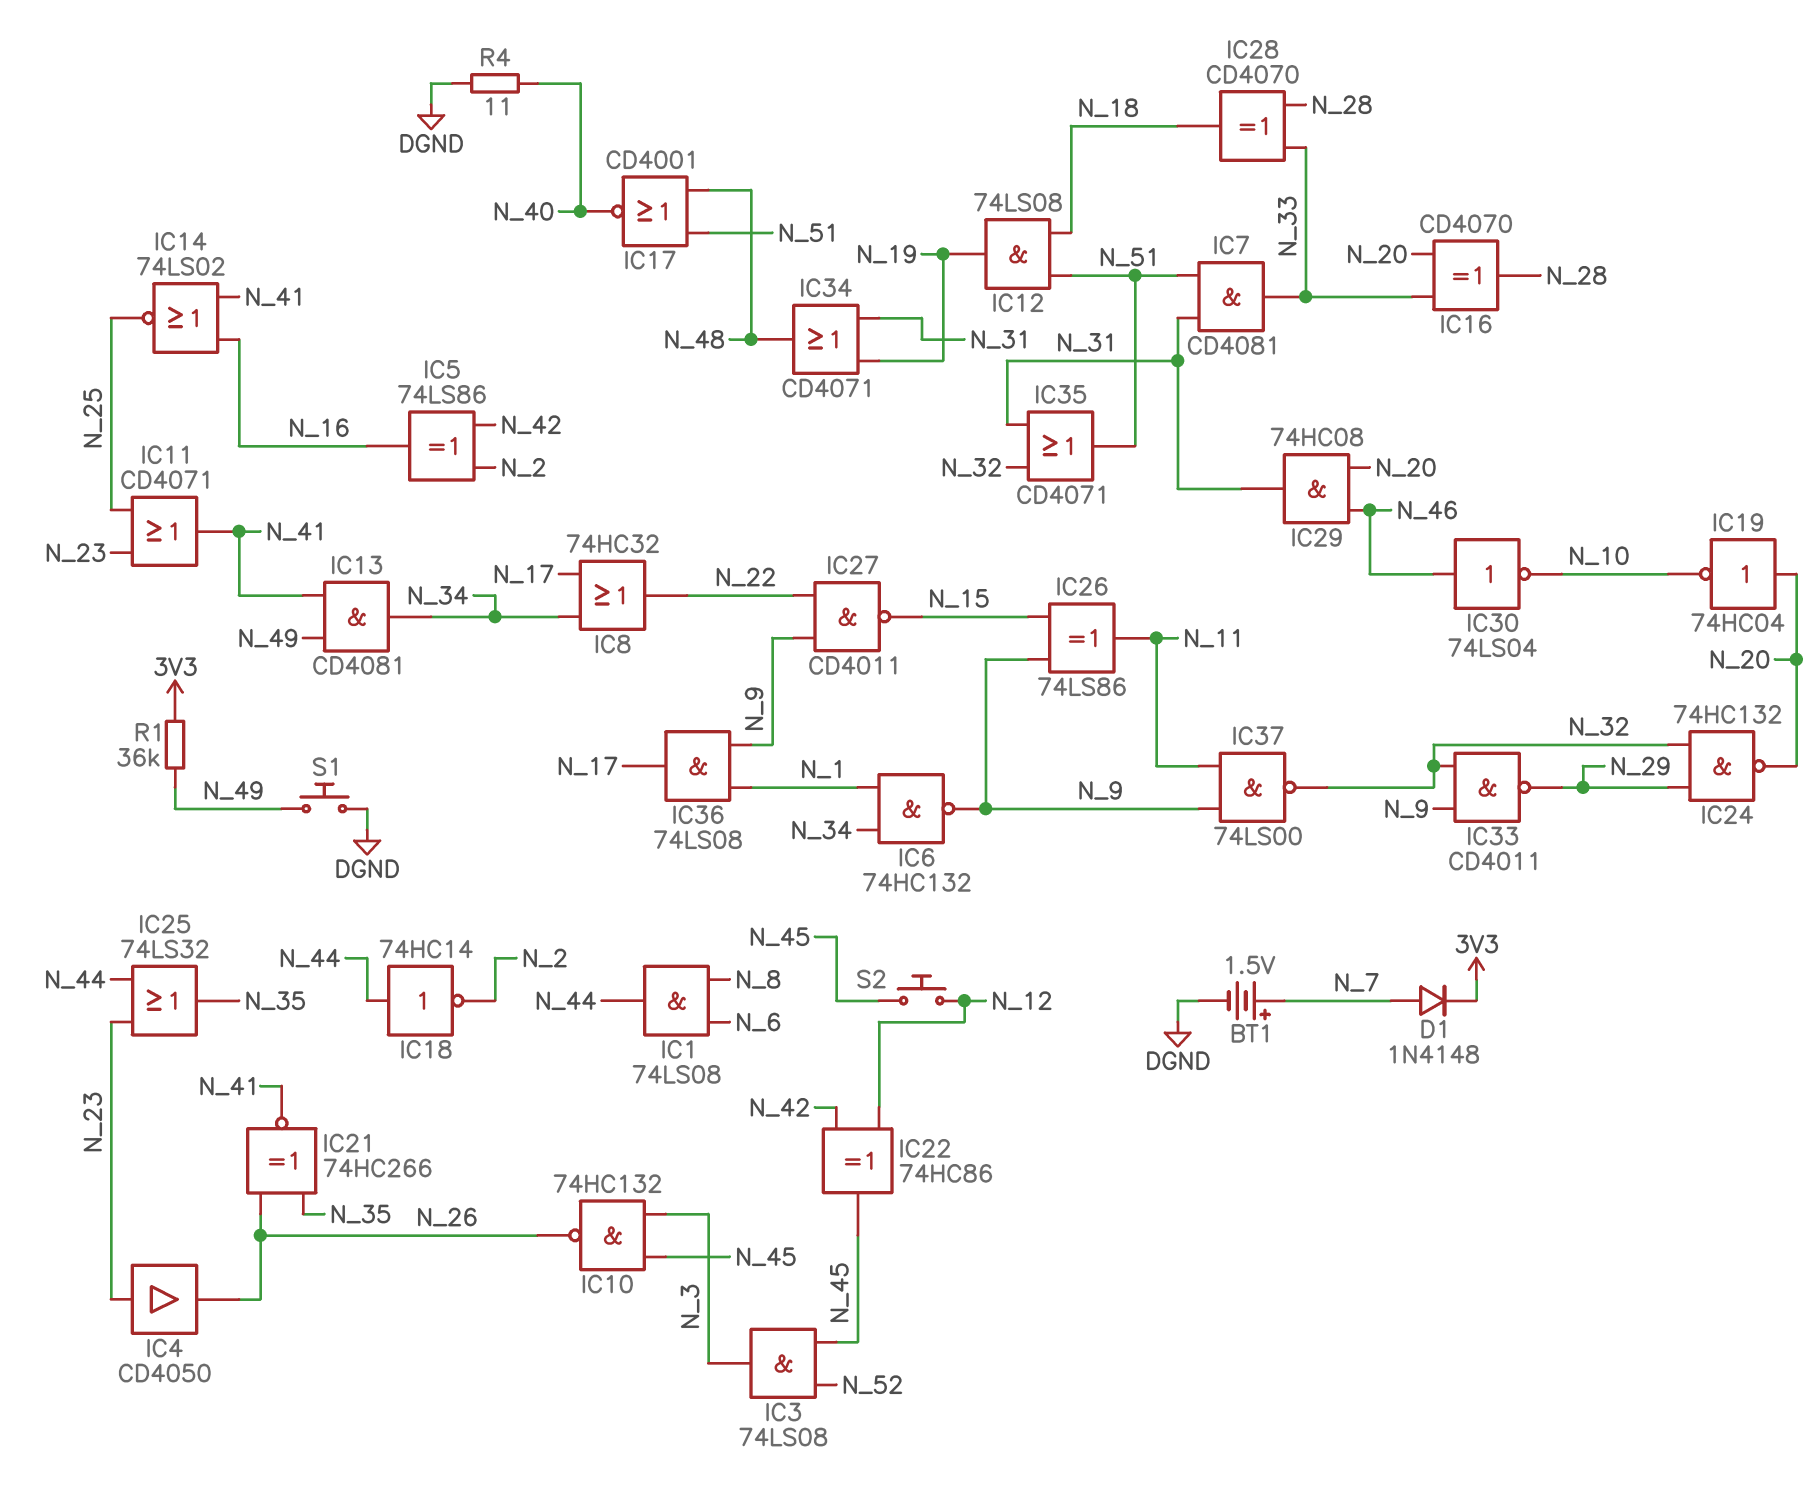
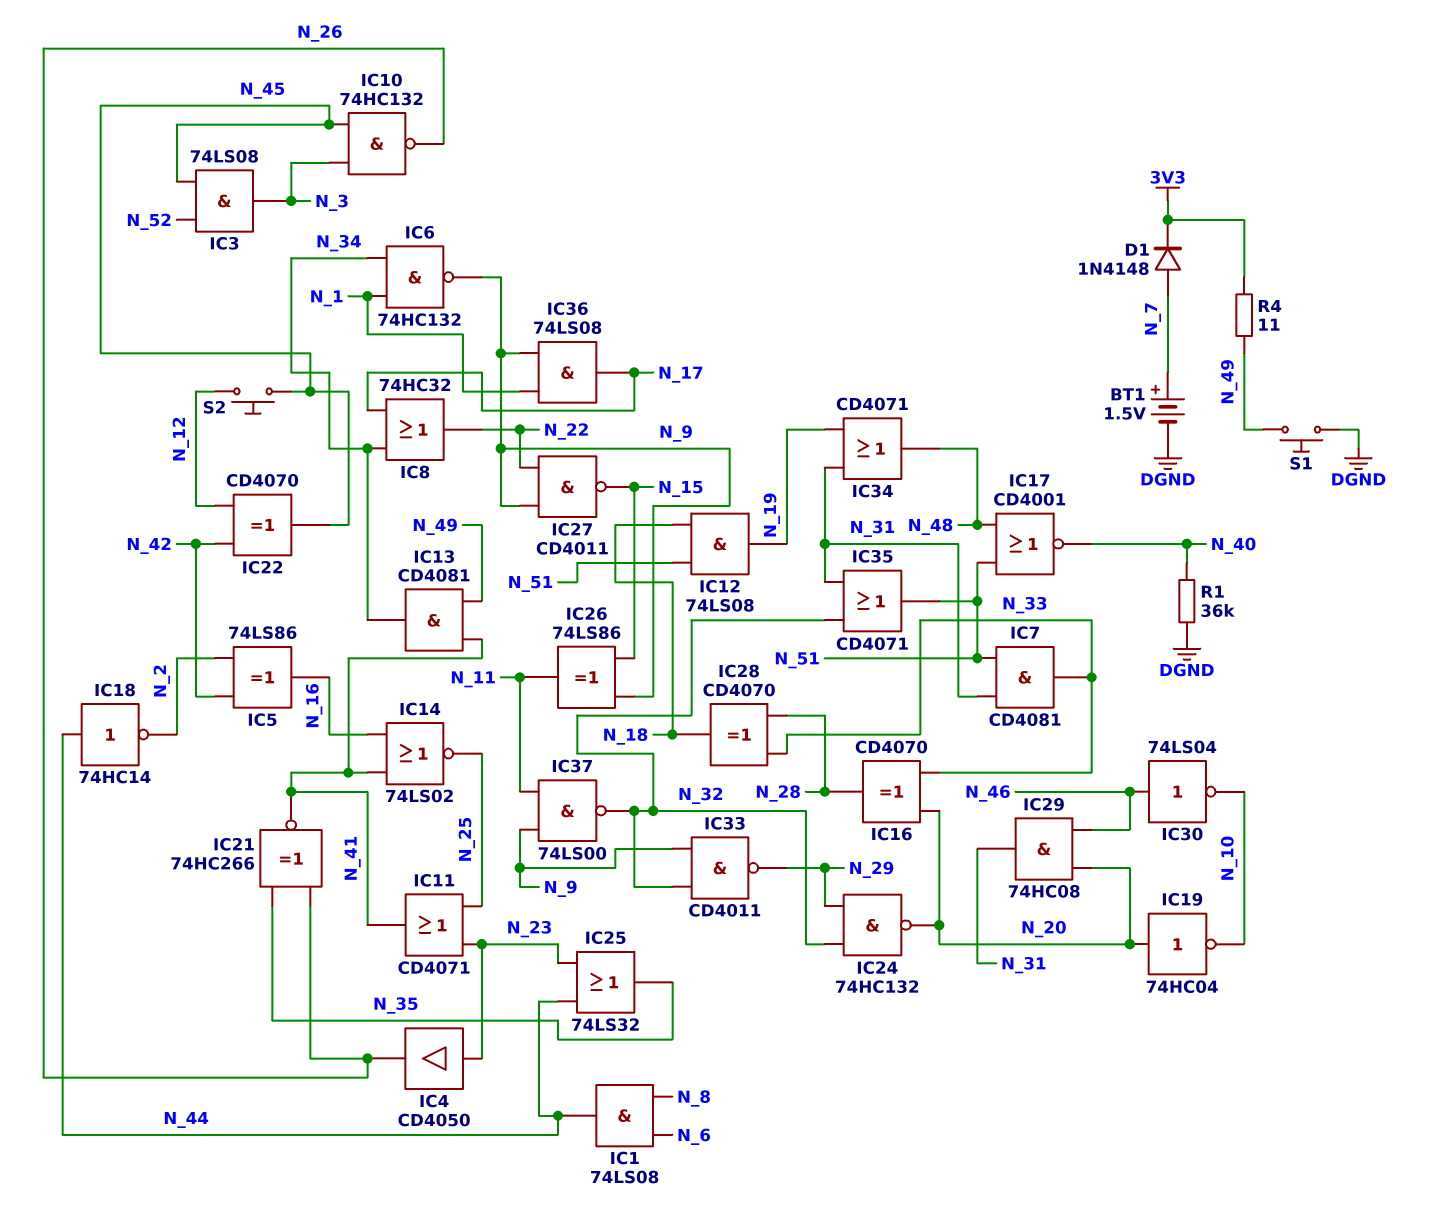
IC22: XOR 74HC86 (in N_12, in N_42, out N_45) -> XOR CD4070 (in N_12, in N_42, out N_45)
R1: 36k (3V3, N_49) -> 36k (DGND, N_40)
R4: 11 (DGND, N_40) -> 11 (3V3, N_49)

